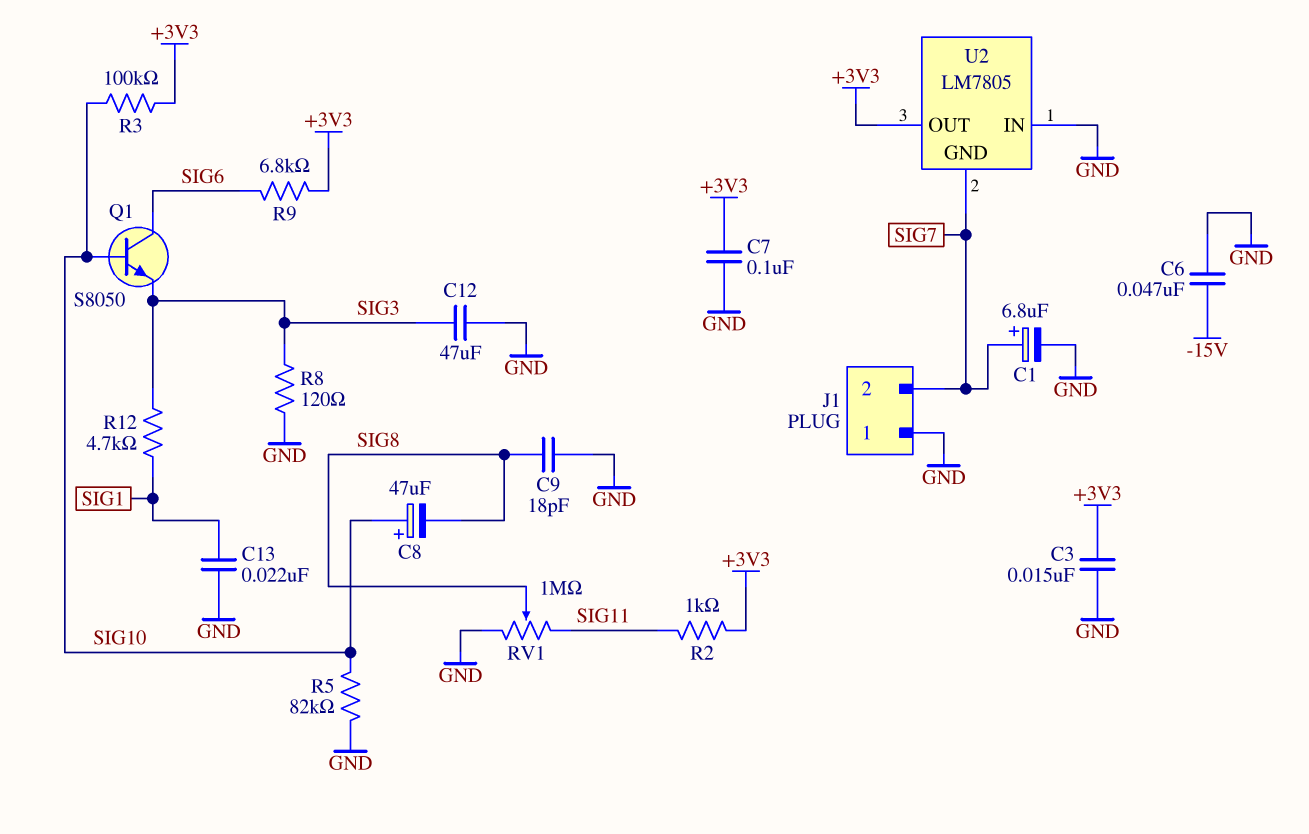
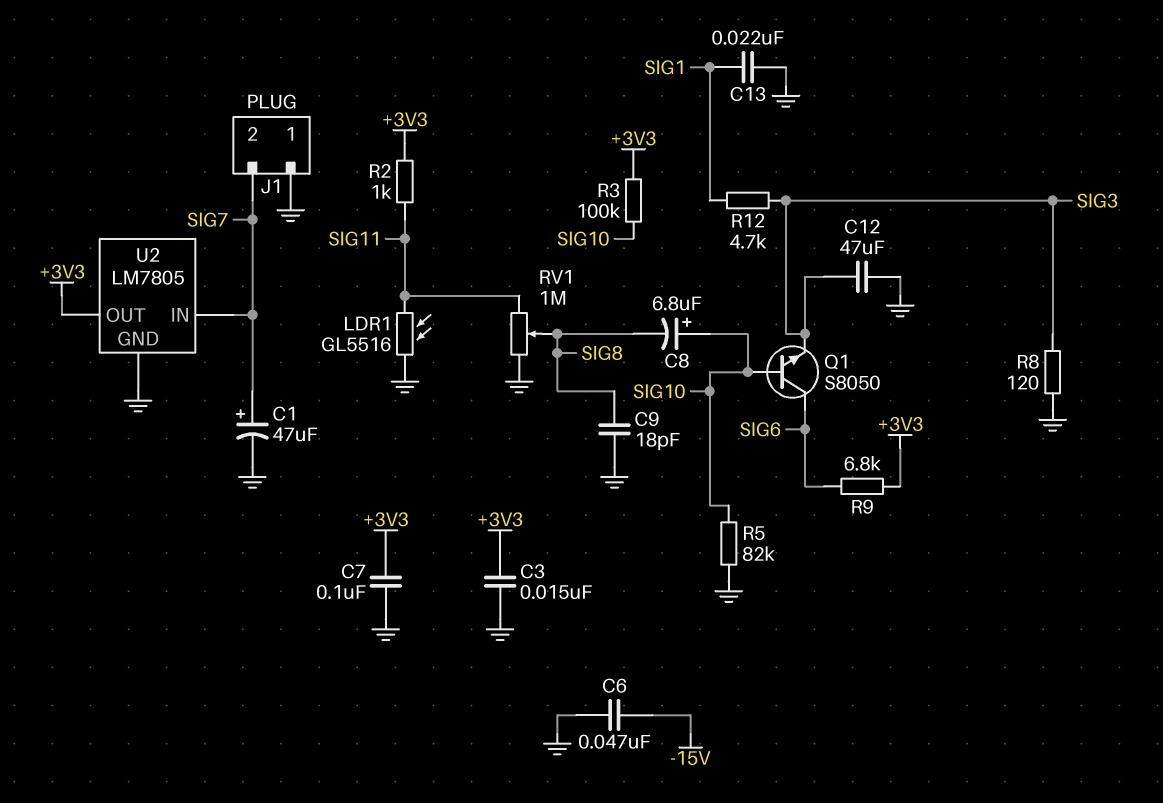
C1: 6.8uF (plus SIG7, minus GND) -> 47uF (plus SIG7, minus GND)
C8: 47uF (plus SIG10, minus SIG8) -> 6.8uF (plus SIG10, minus SIG8)
LDR1: none -> GL5516 (GND, SIG11)
U2 pin GND: SIG7 -> GND
U2 pin IN: GND -> SIG7

